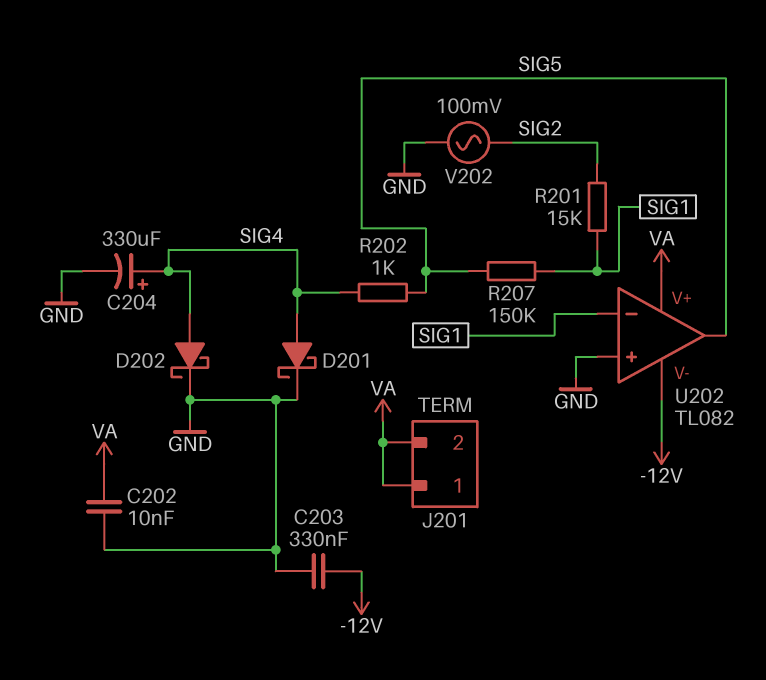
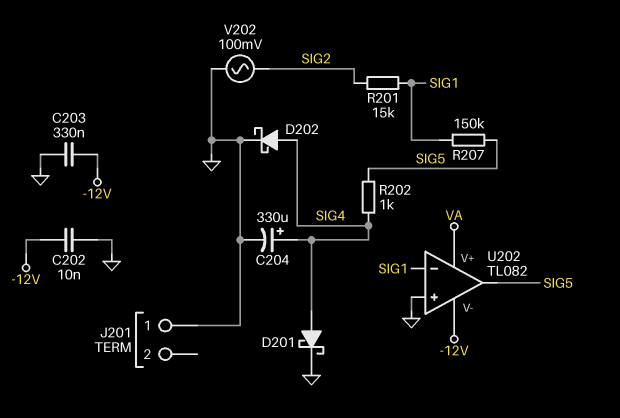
C202: 10nF (GND, VA) -> 10nF (-12V, GND)
J201 pin 1: VA -> GND
J201 pin 2: VA -> none

